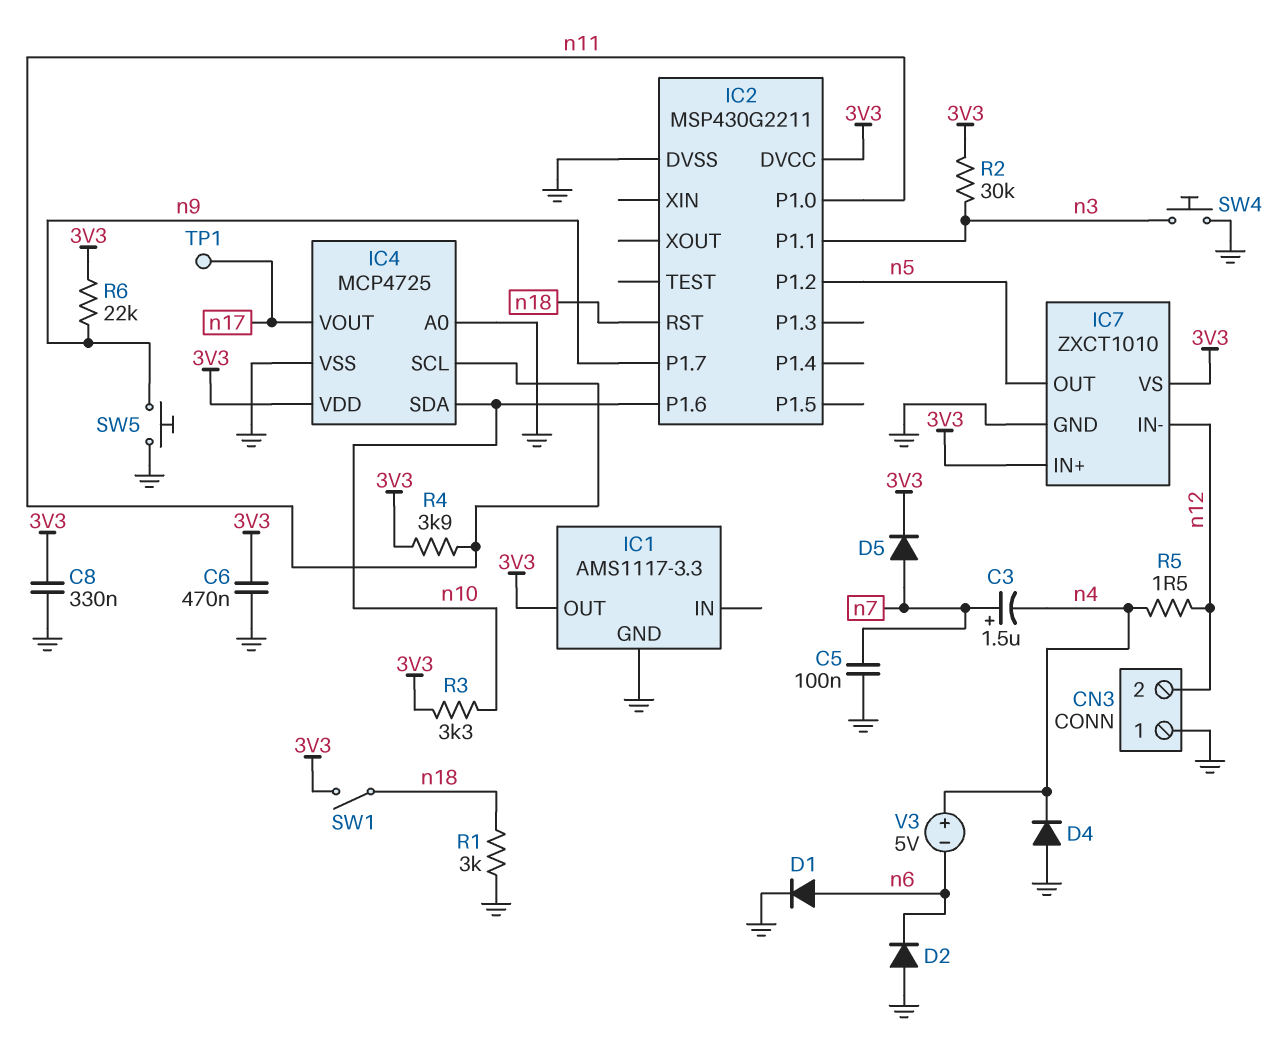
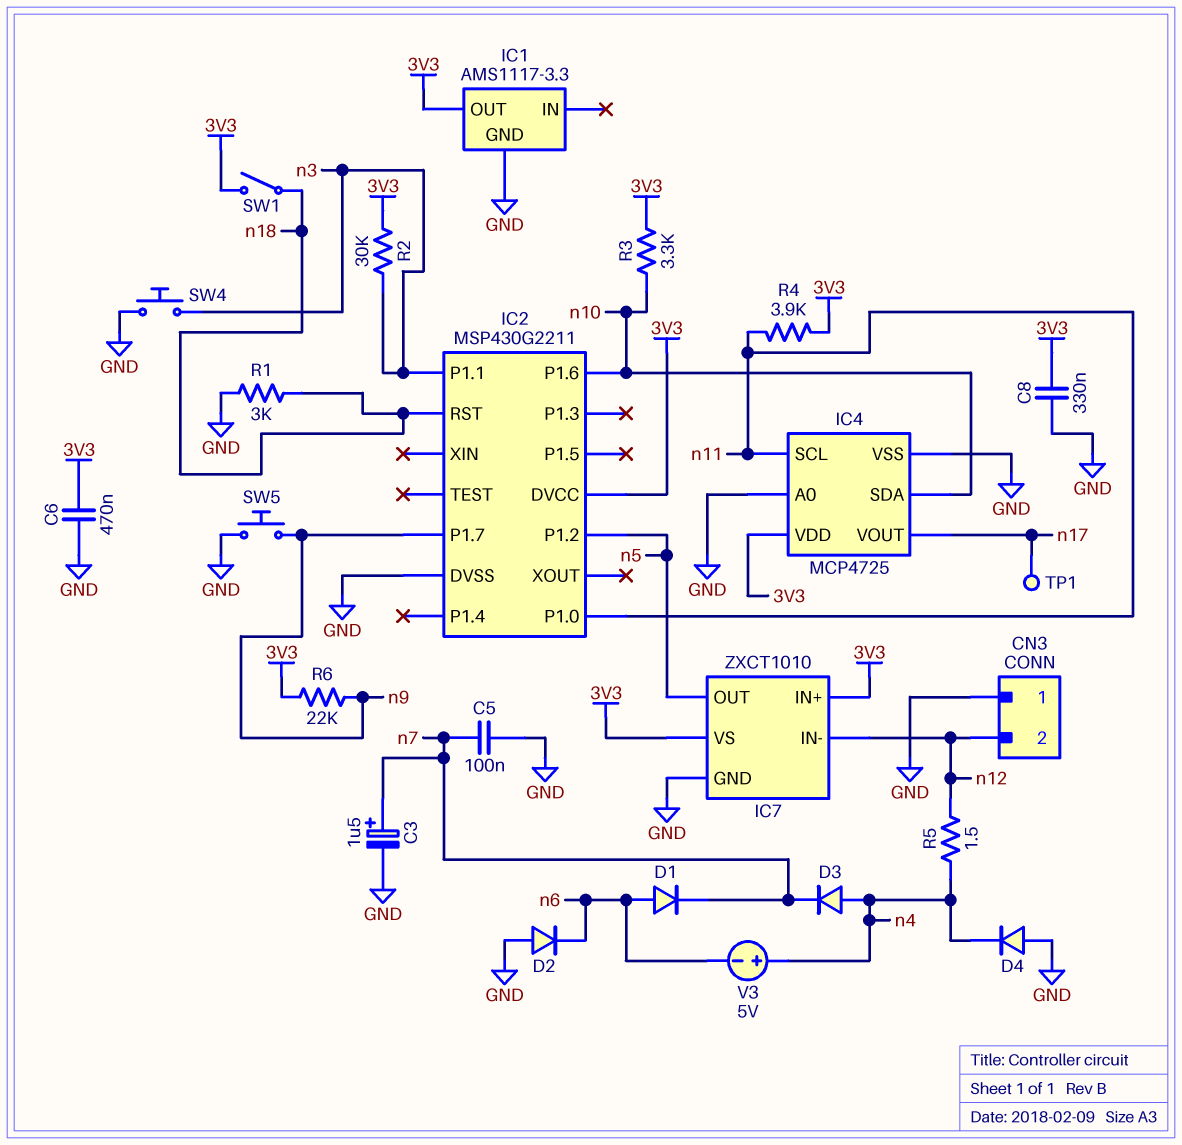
C3: 1.5uF (plus n7, minus n4) -> 1.5uF (plus n7, minus GND)
D1: diode (A n6, K GND) -> diode (A n6, K n7)
D3: none -> diode (A n4, K n7)
D5: diode (A n7, K 3V3) -> none

